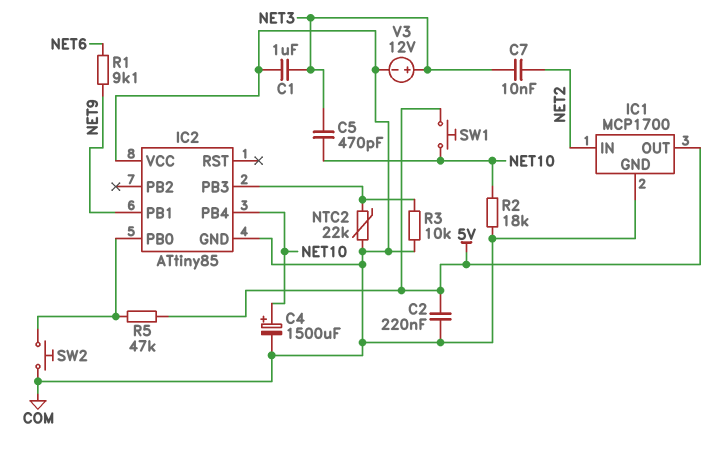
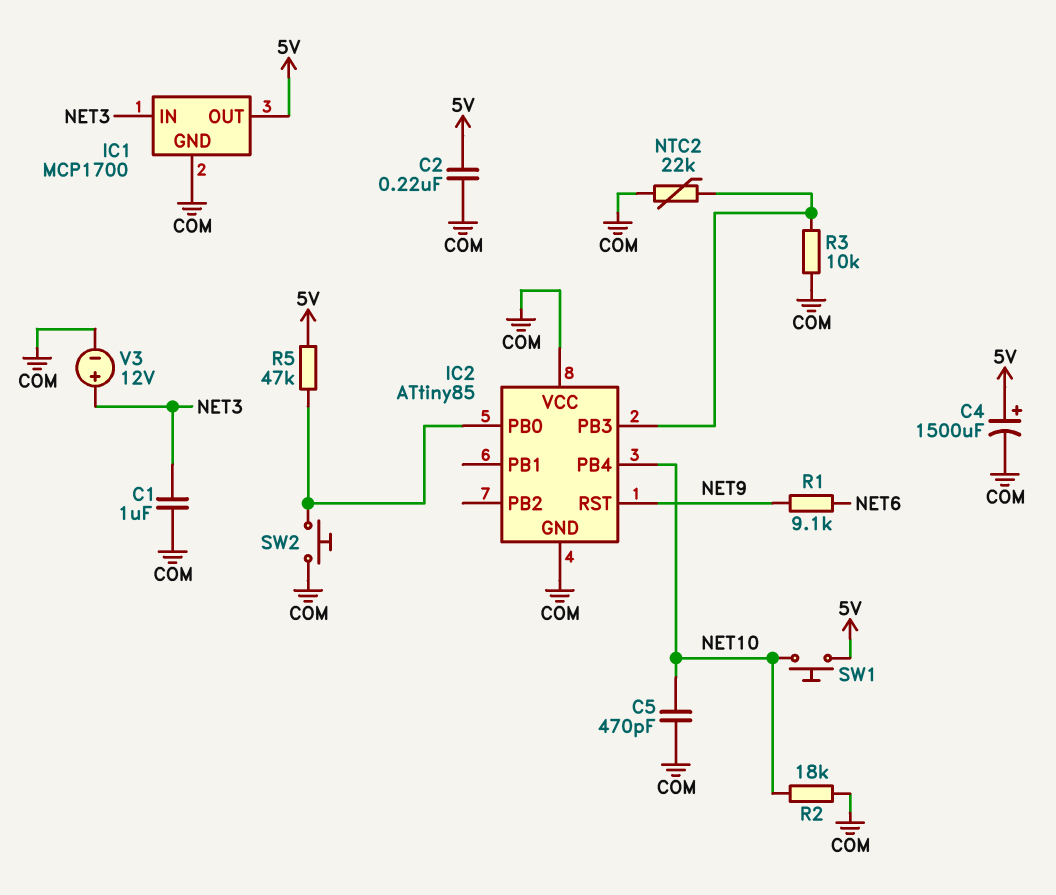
C4: 1500uF (plus NET10, minus COM) -> 1500uF (plus 5V, minus COM)
C5: 470pF (NET3, NET10) -> 470pF (COM, NET10)
C7: 10nF (NET2, NET3) -> none
IC1 pin IN: NET2 -> NET3
IC2 pin PB1: NET9 -> none
IC2 pin RST: none -> NET9

